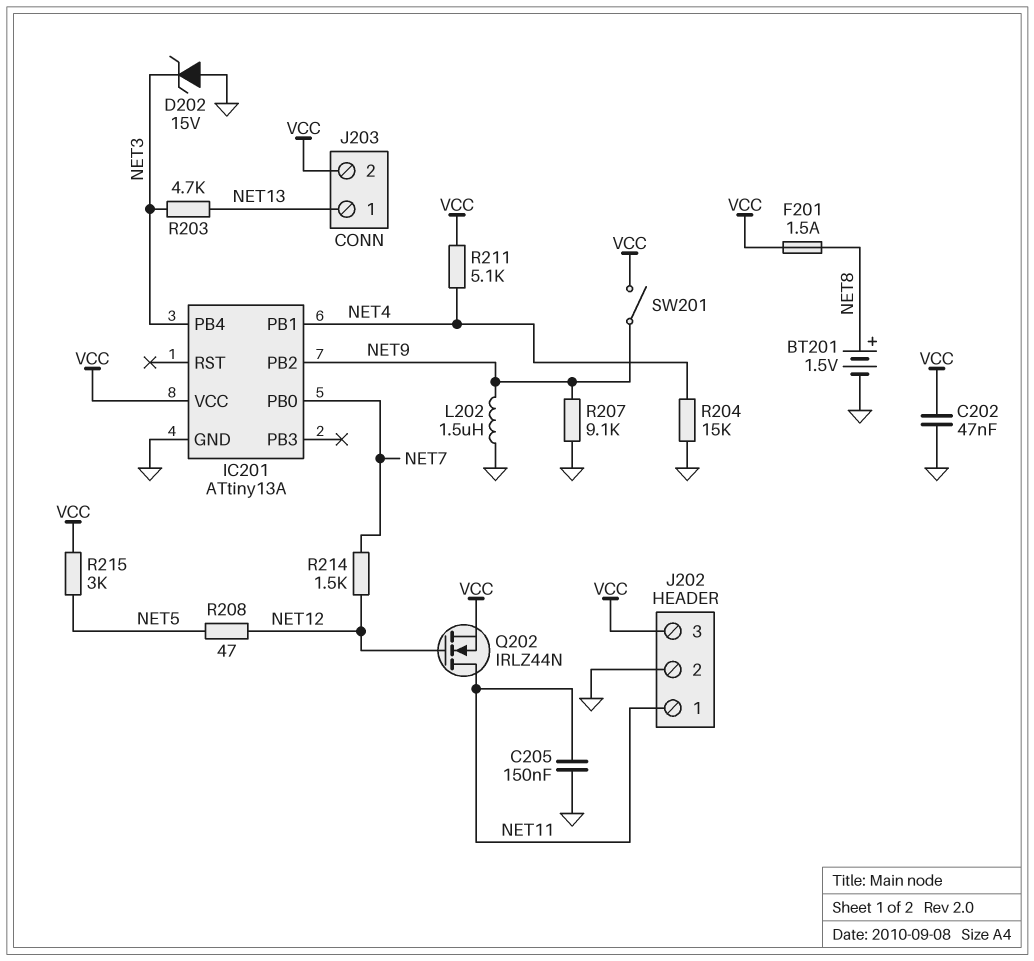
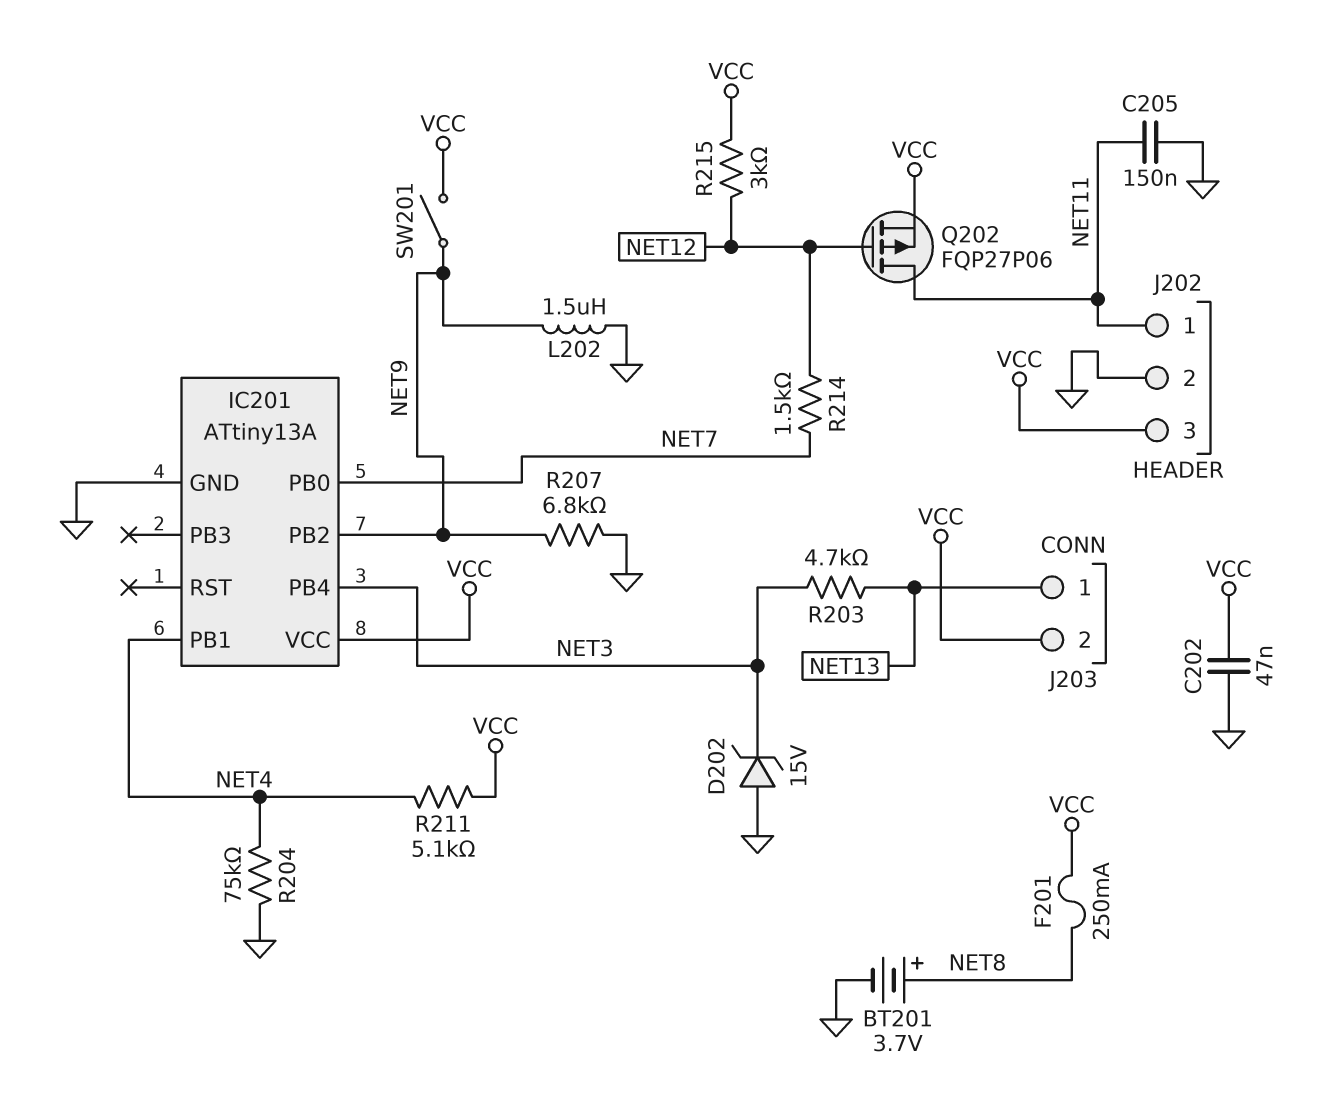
BT201: 1.5V (plus NET8, minus GND) -> 3.7V (plus NET8, minus GND)
F201: 1.5A (NET8, VCC) -> 250mA (NET8, VCC)
Q202: NMOS IRLZ44N (G NET12, D NET11, S VCC) -> PMOS FQP27P06 (G NET12, D NET11, S VCC)
R204: 15k (GND, NET4) -> 75k (GND, NET4)
R207: 9.1k (GND, NET9) -> 6.8k (GND, NET9)
R208: 47 (NET5, NET12) -> none
R215: 3k (NET5, VCC) -> 3k (NET12, VCC)

